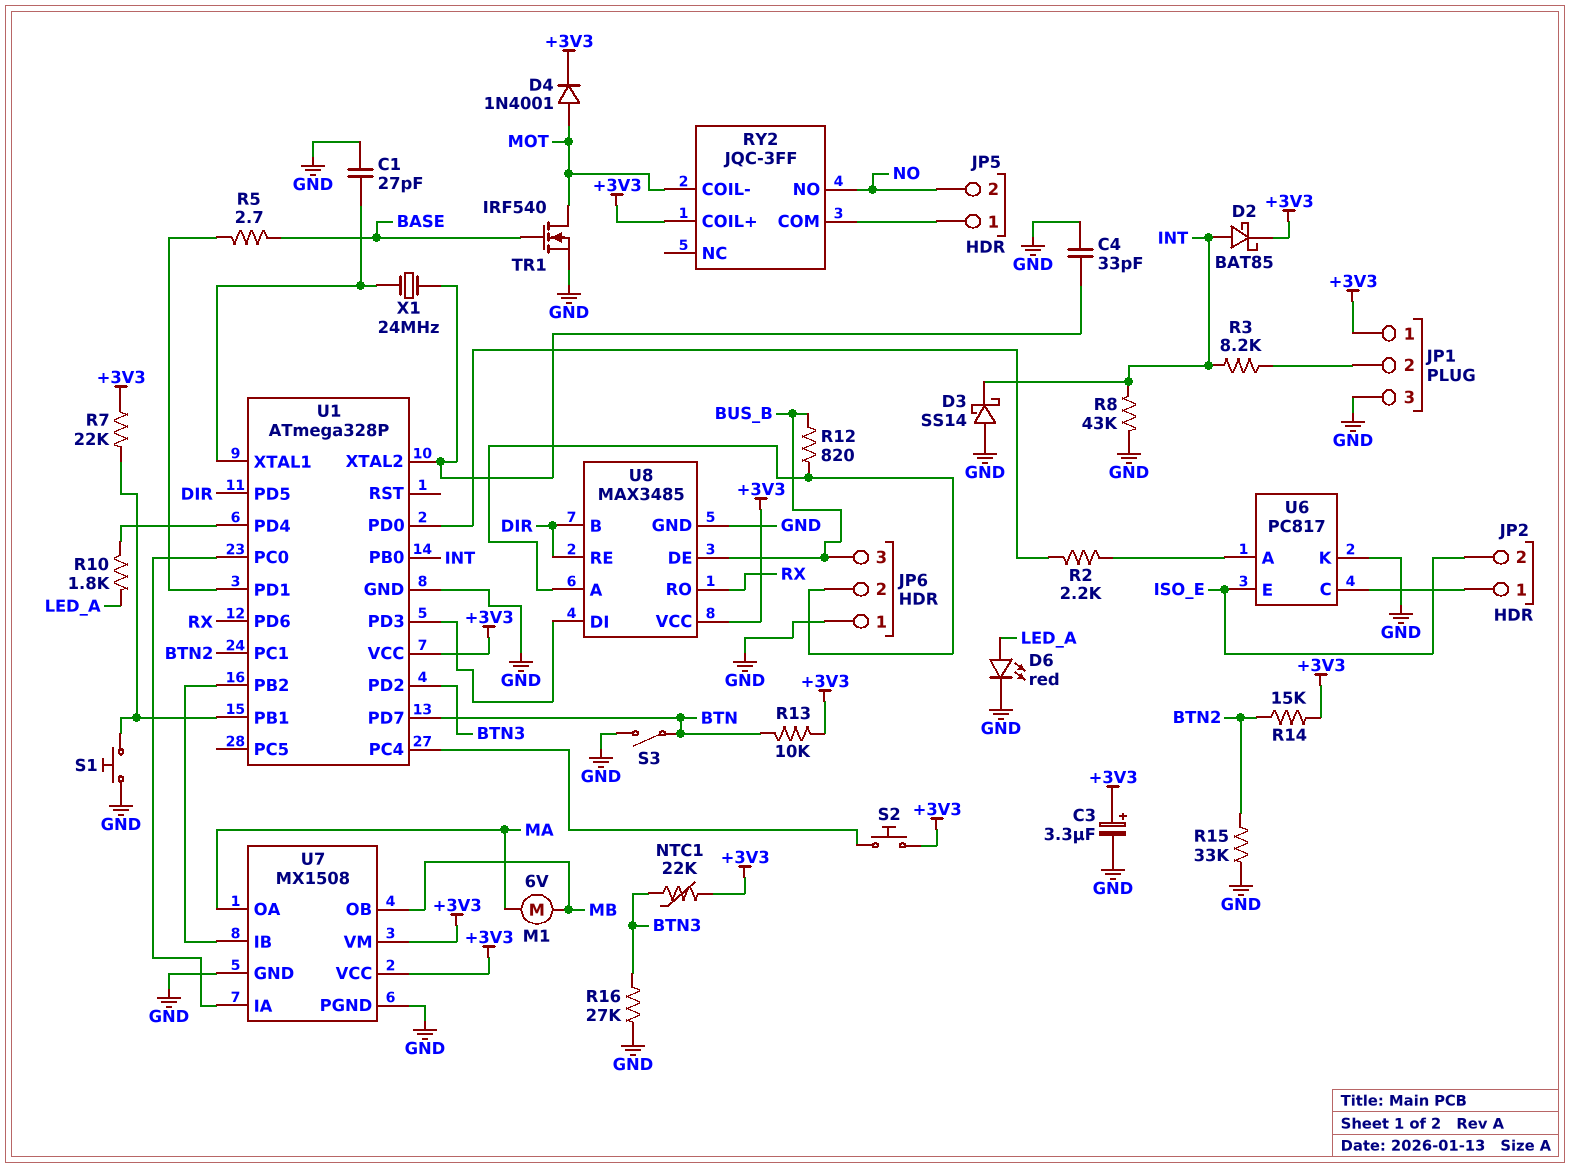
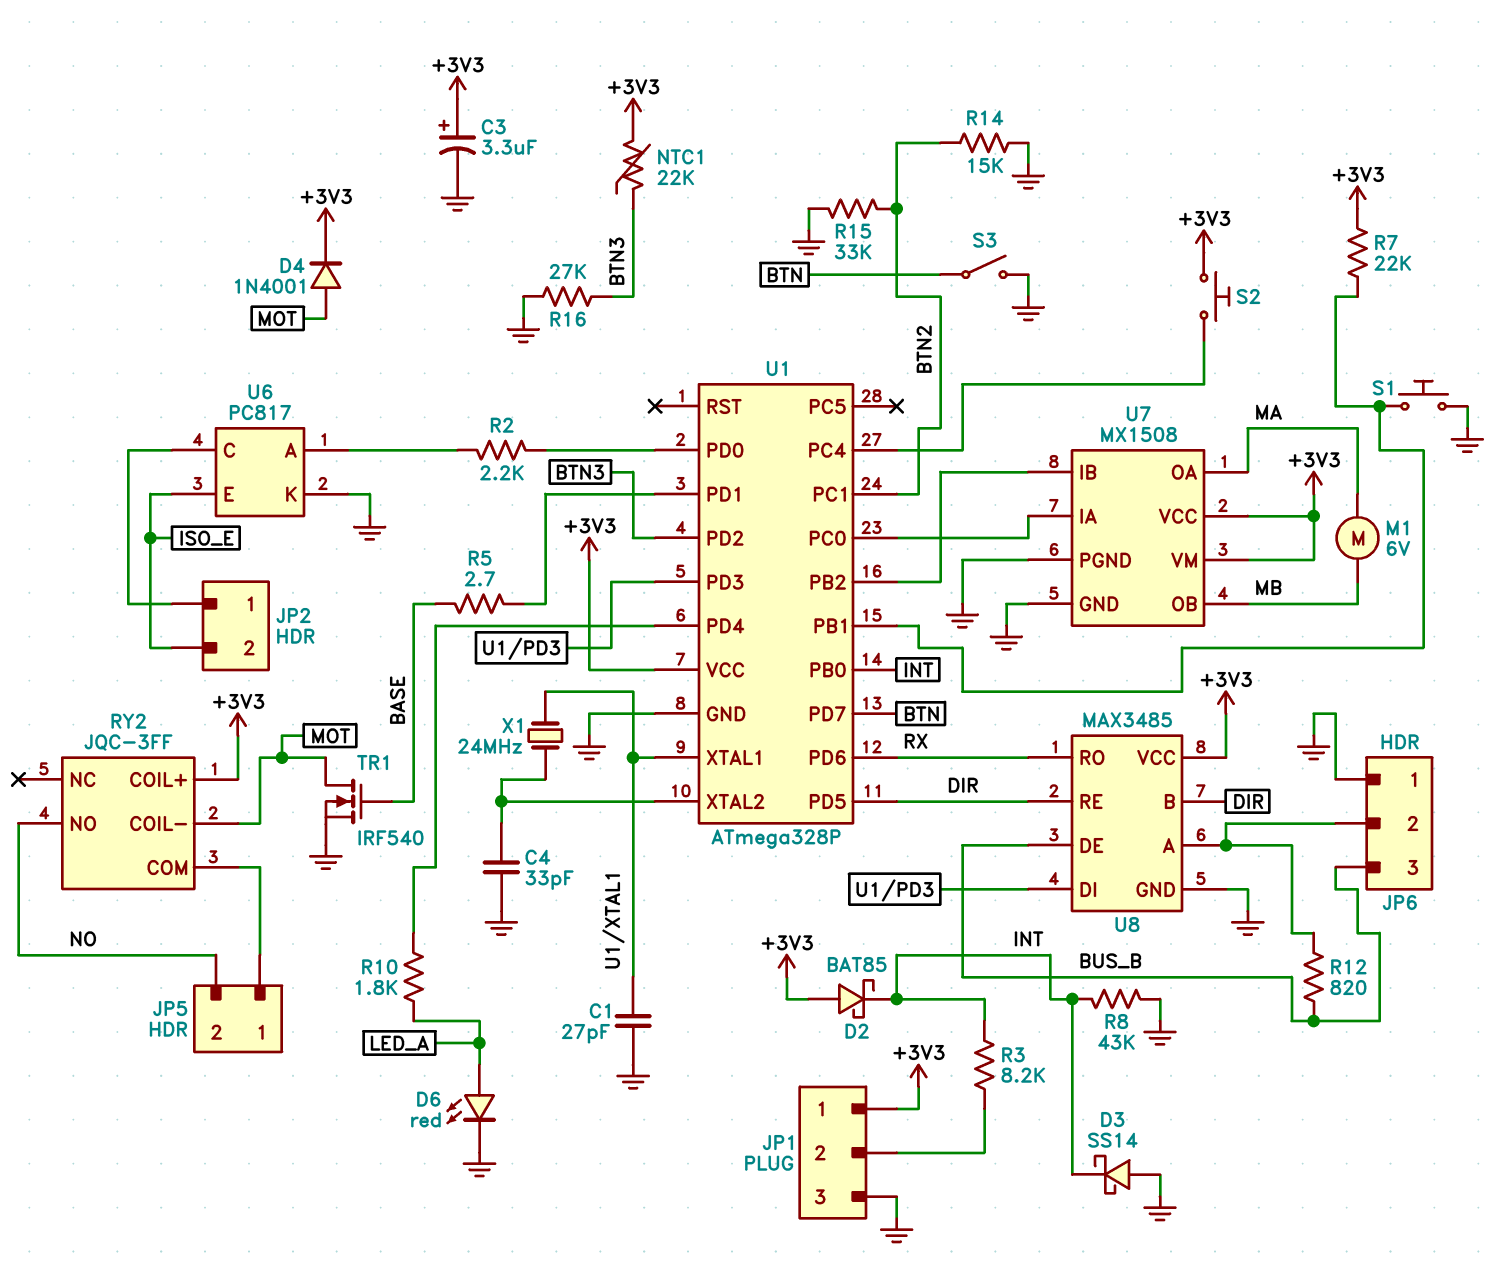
D2: schottky BAT85 (A INT, K +3V3) -> schottky BAT85 (A +3V3, K INT)
R13: 10k (+3V3, BTN) -> none
R14: 15k (+3V3, BTN2) -> 15k (BTN2, GND)

